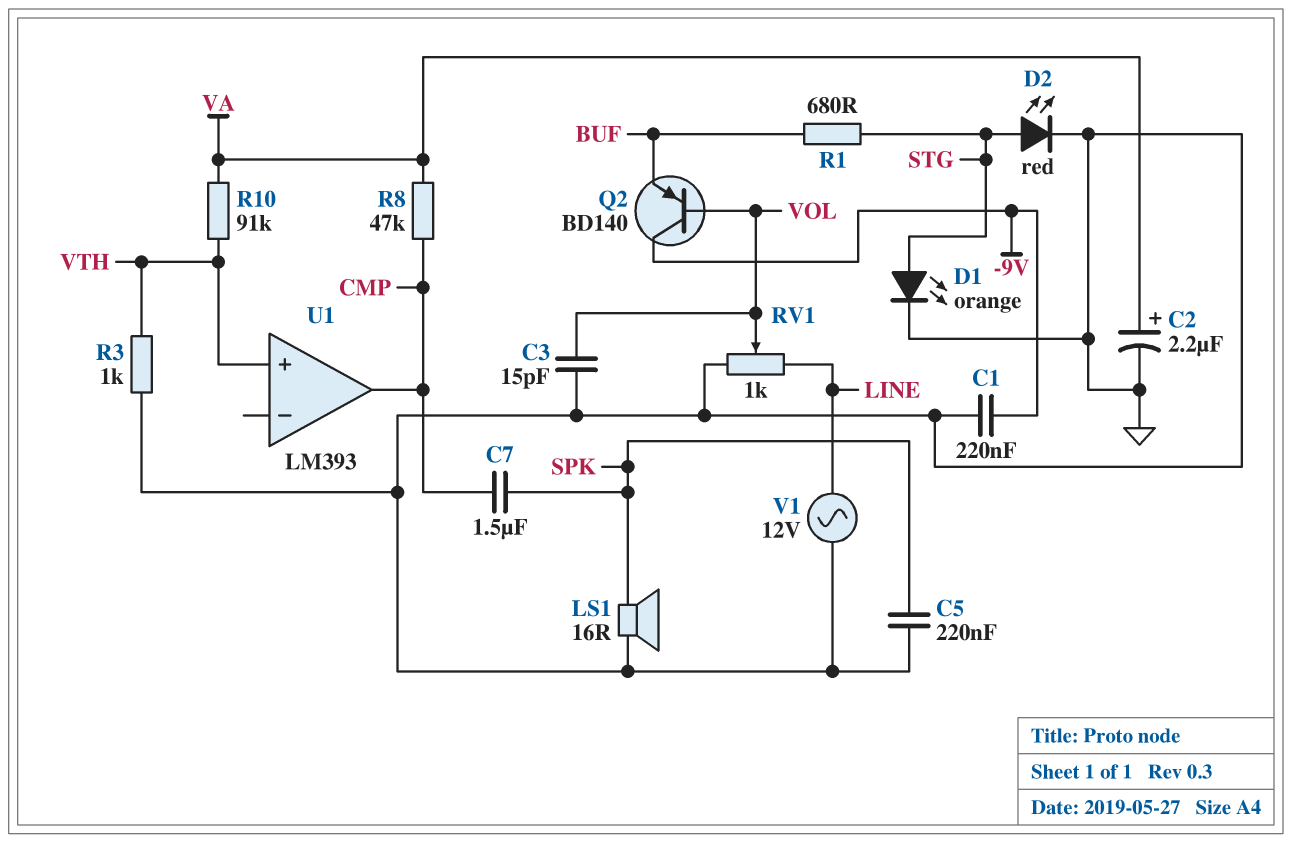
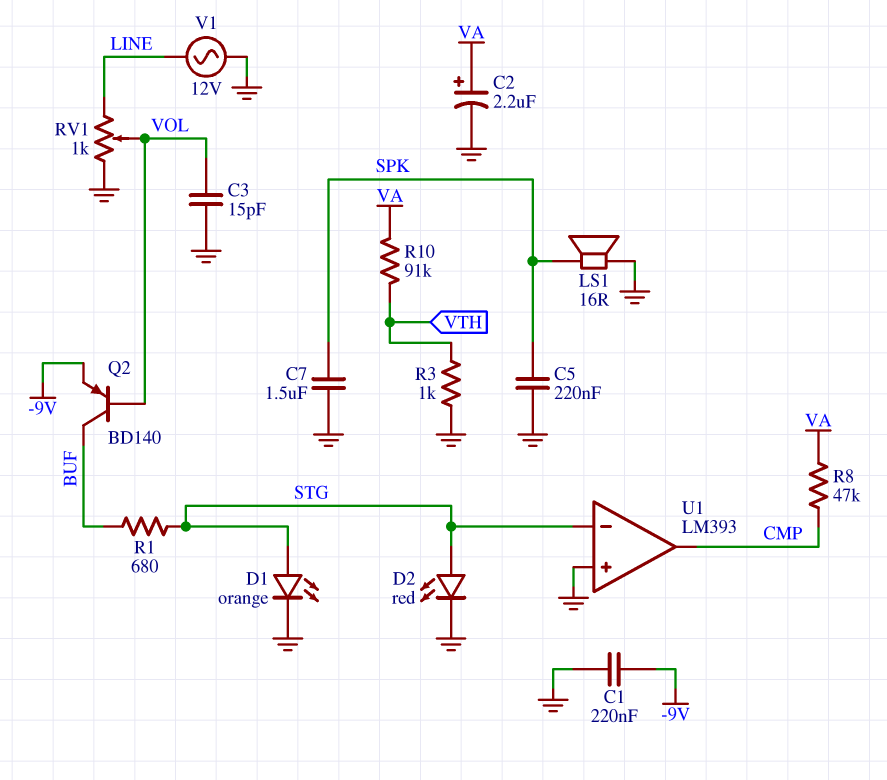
C7: 1.5uF (CMP, SPK) -> 1.5uF (GND, SPK)
Q2: PNP BD140 (B VOL, C -9V, E BUF) -> PNP BD140 (B VOL, C BUF, E -9V)
U1 pin in+: VTH -> GND
U1 pin in-: none -> STG

